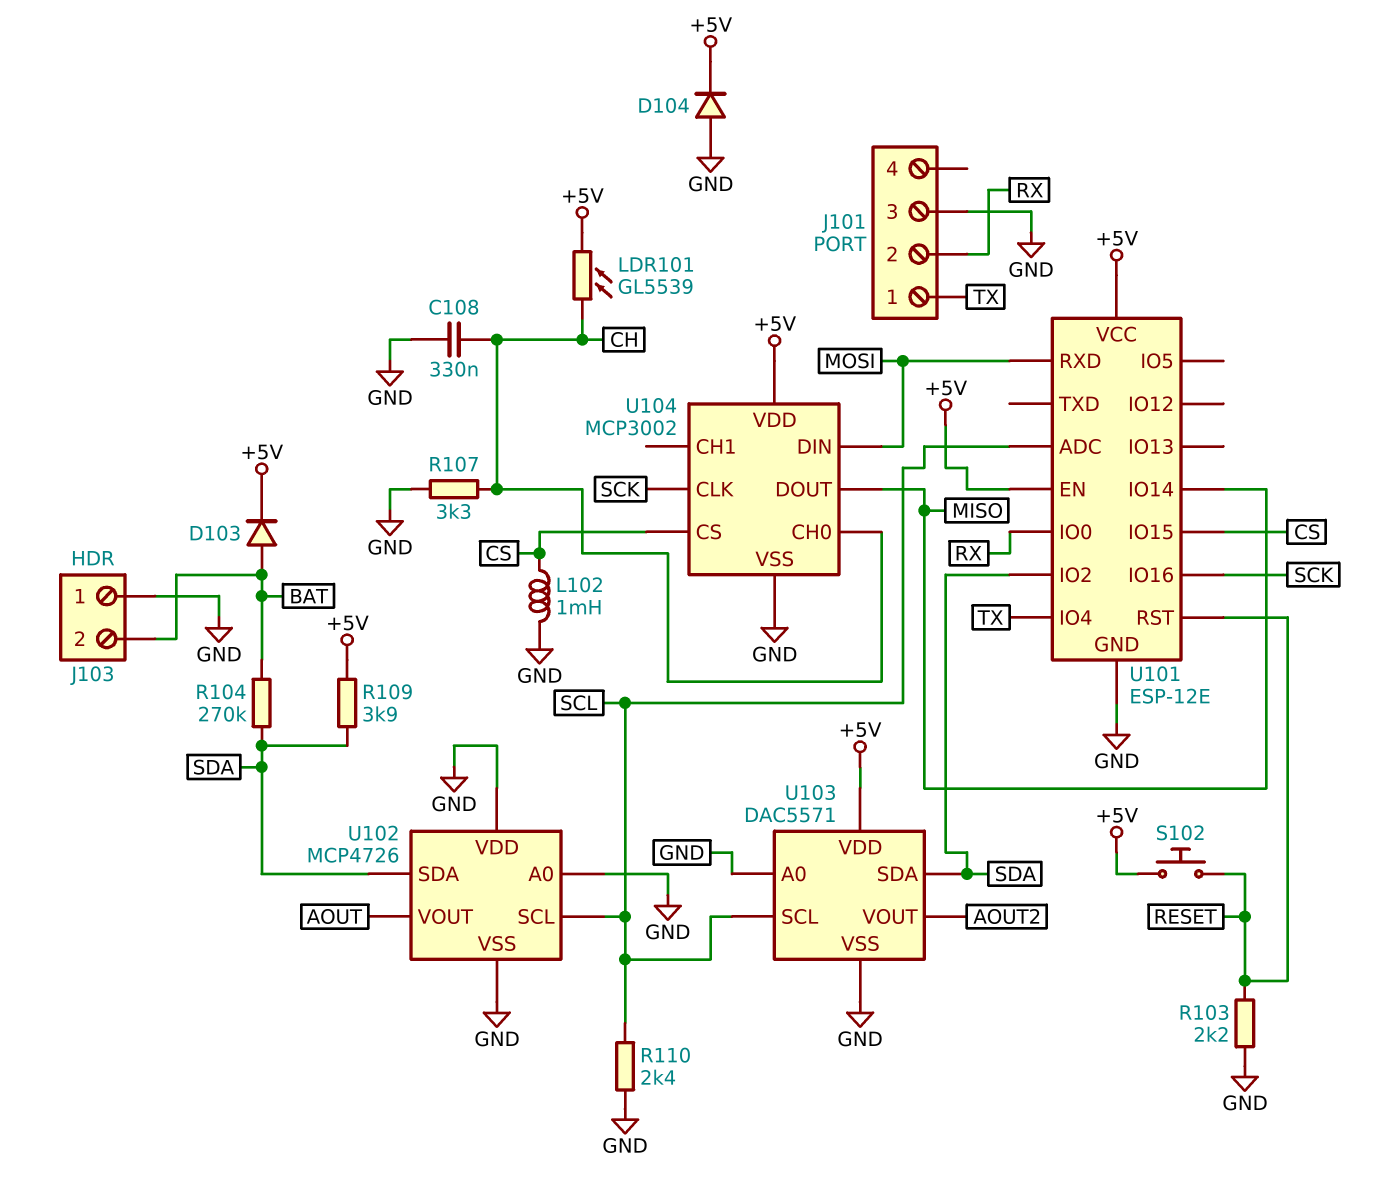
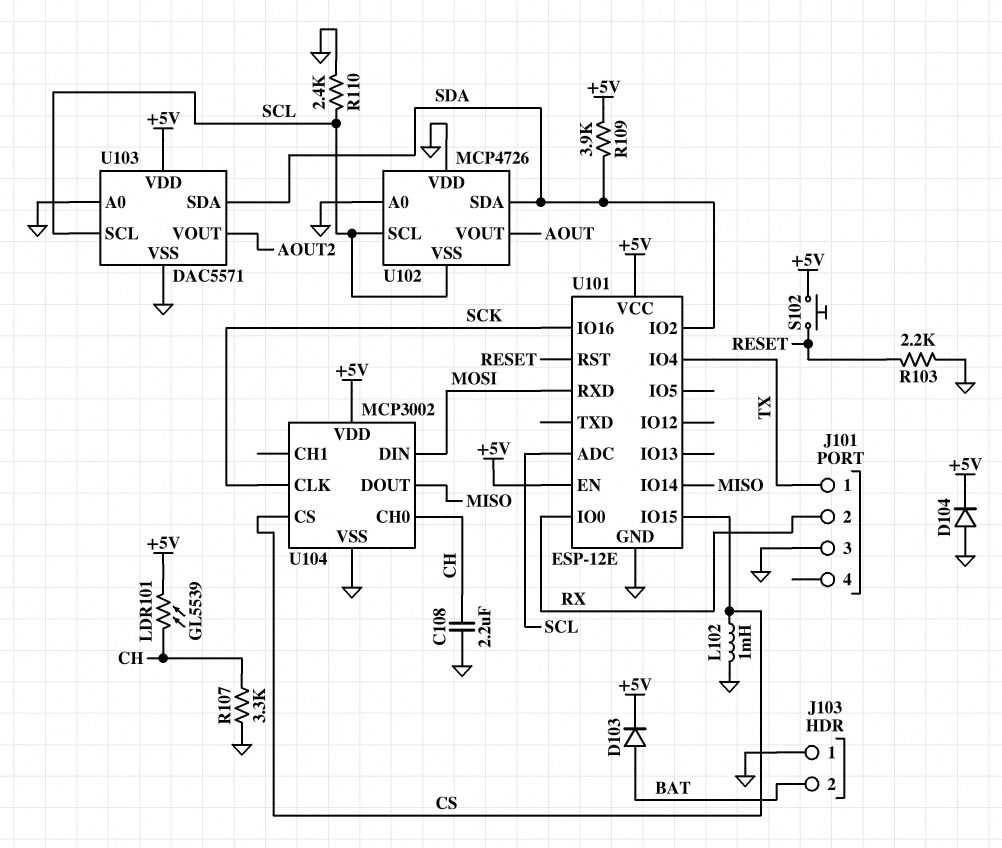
C108: 330nF (CH, GND) -> 2.2uF (CH, GND)
R104: 270k (BAT, SDA) -> none
U102 pin VSS: GND -> SCL

